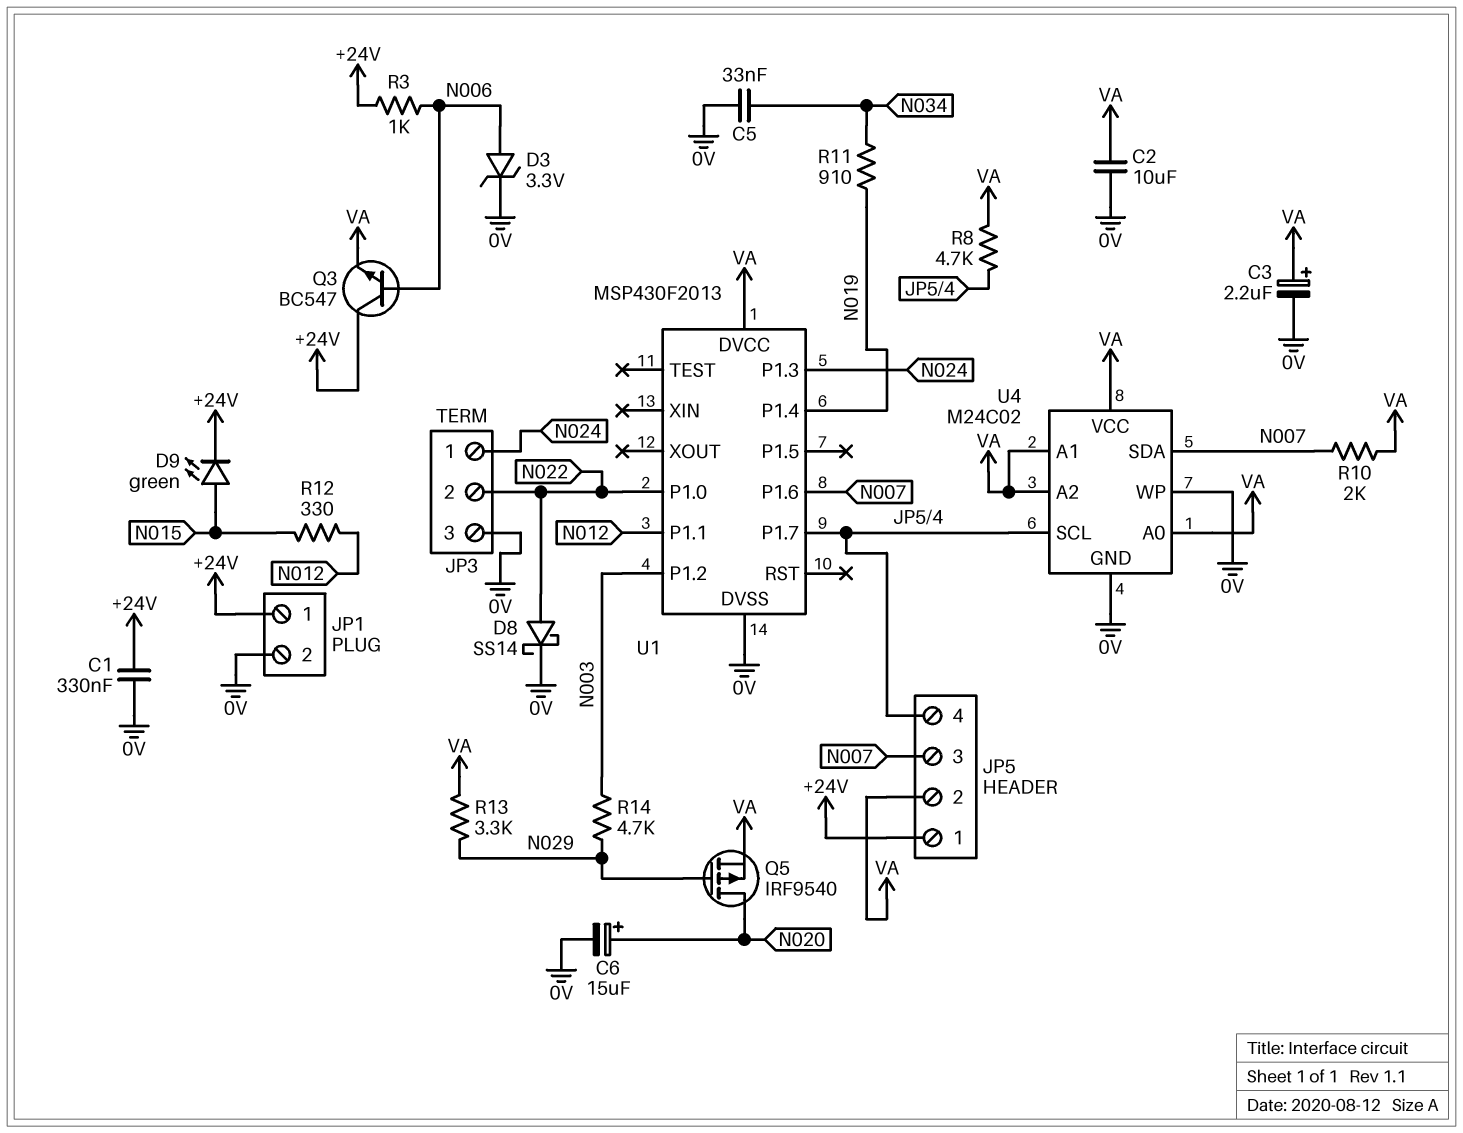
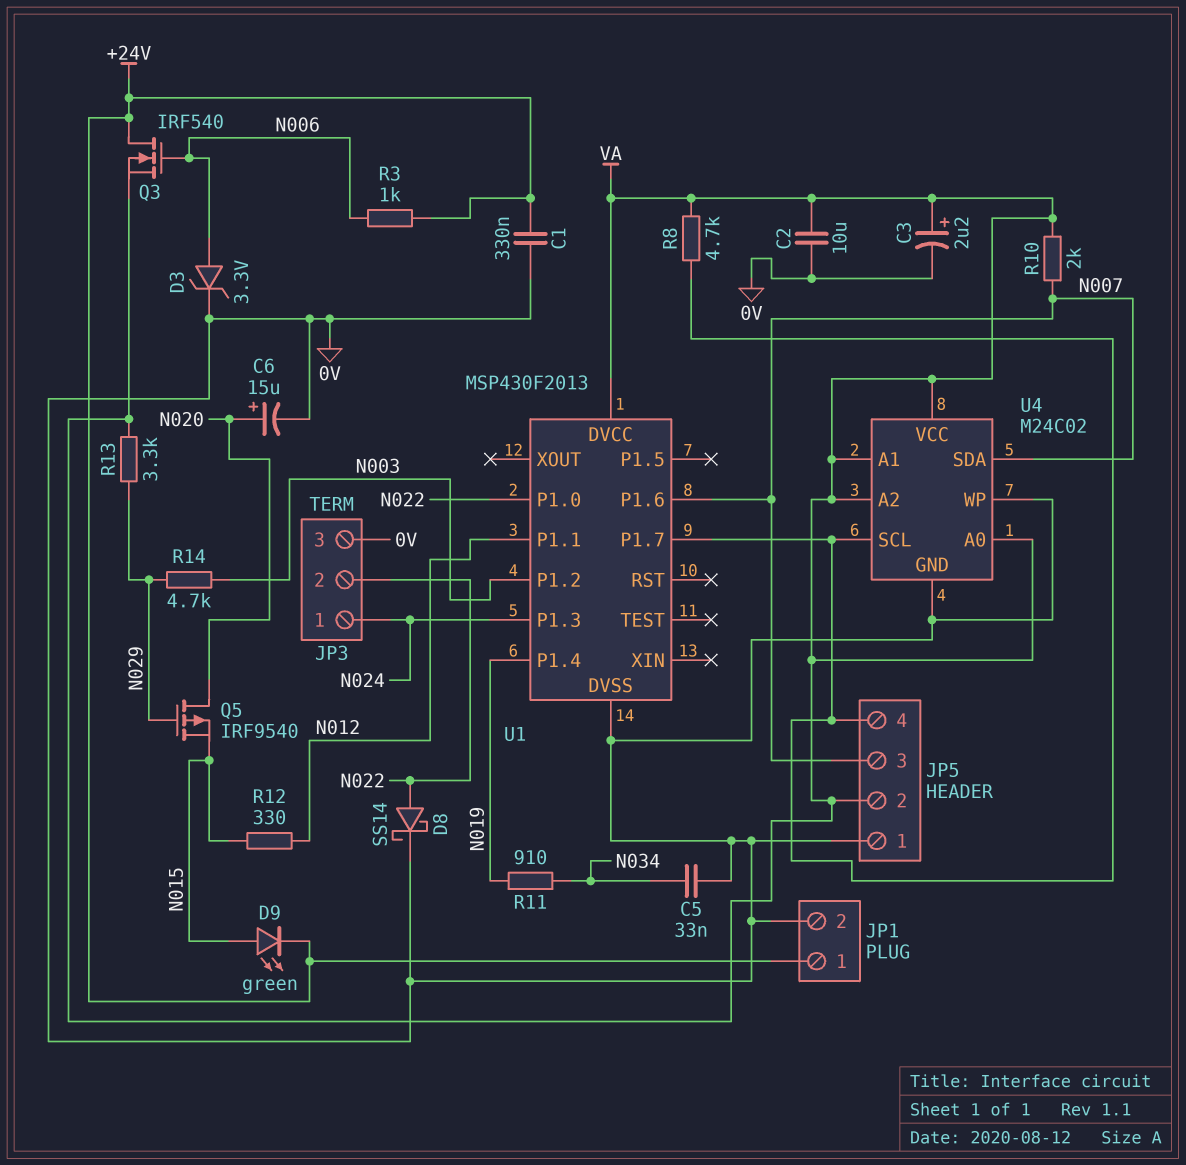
JP5 pin 1: +24V -> 0V
Q3: NPN BC547 (B N006, C +24V, E VA) -> NMOS IRF540 (G N006, D +24V, S VA)
Q5: PMOS IRF9540 (G N029, D N020, S VA) -> PMOS IRF9540 (G N029, D N020, S N015)

